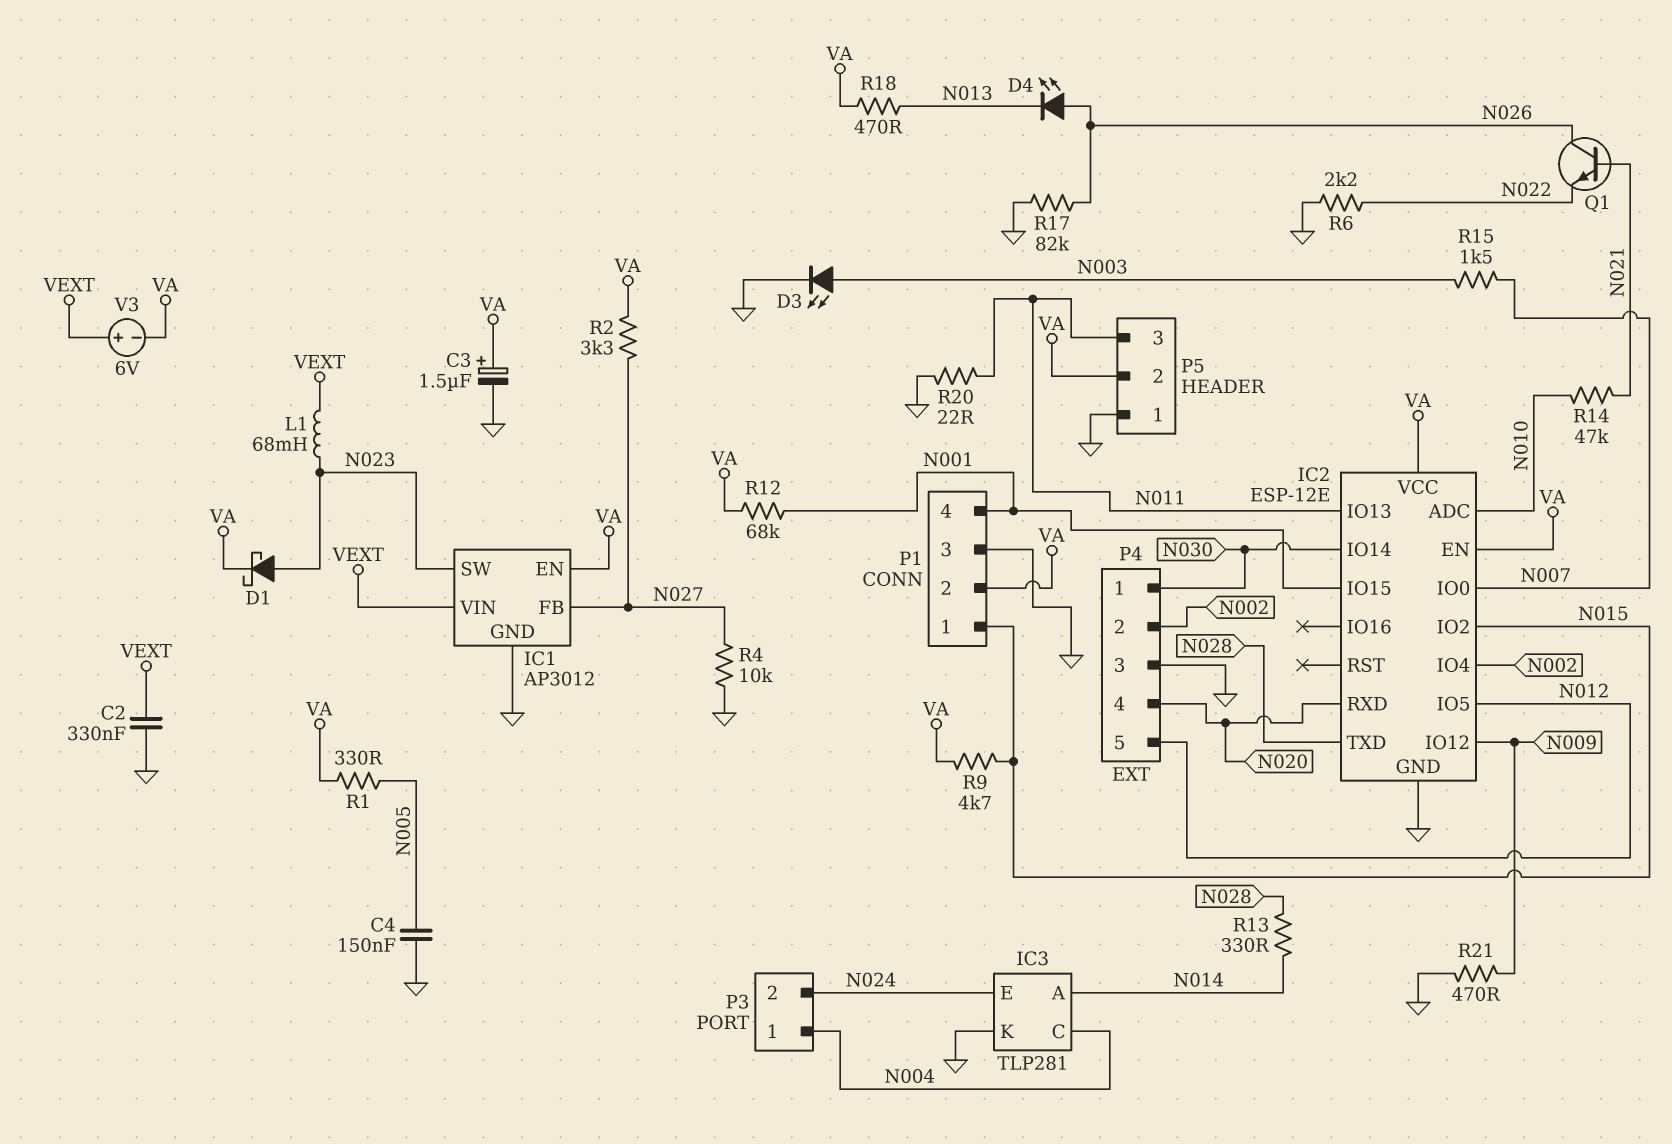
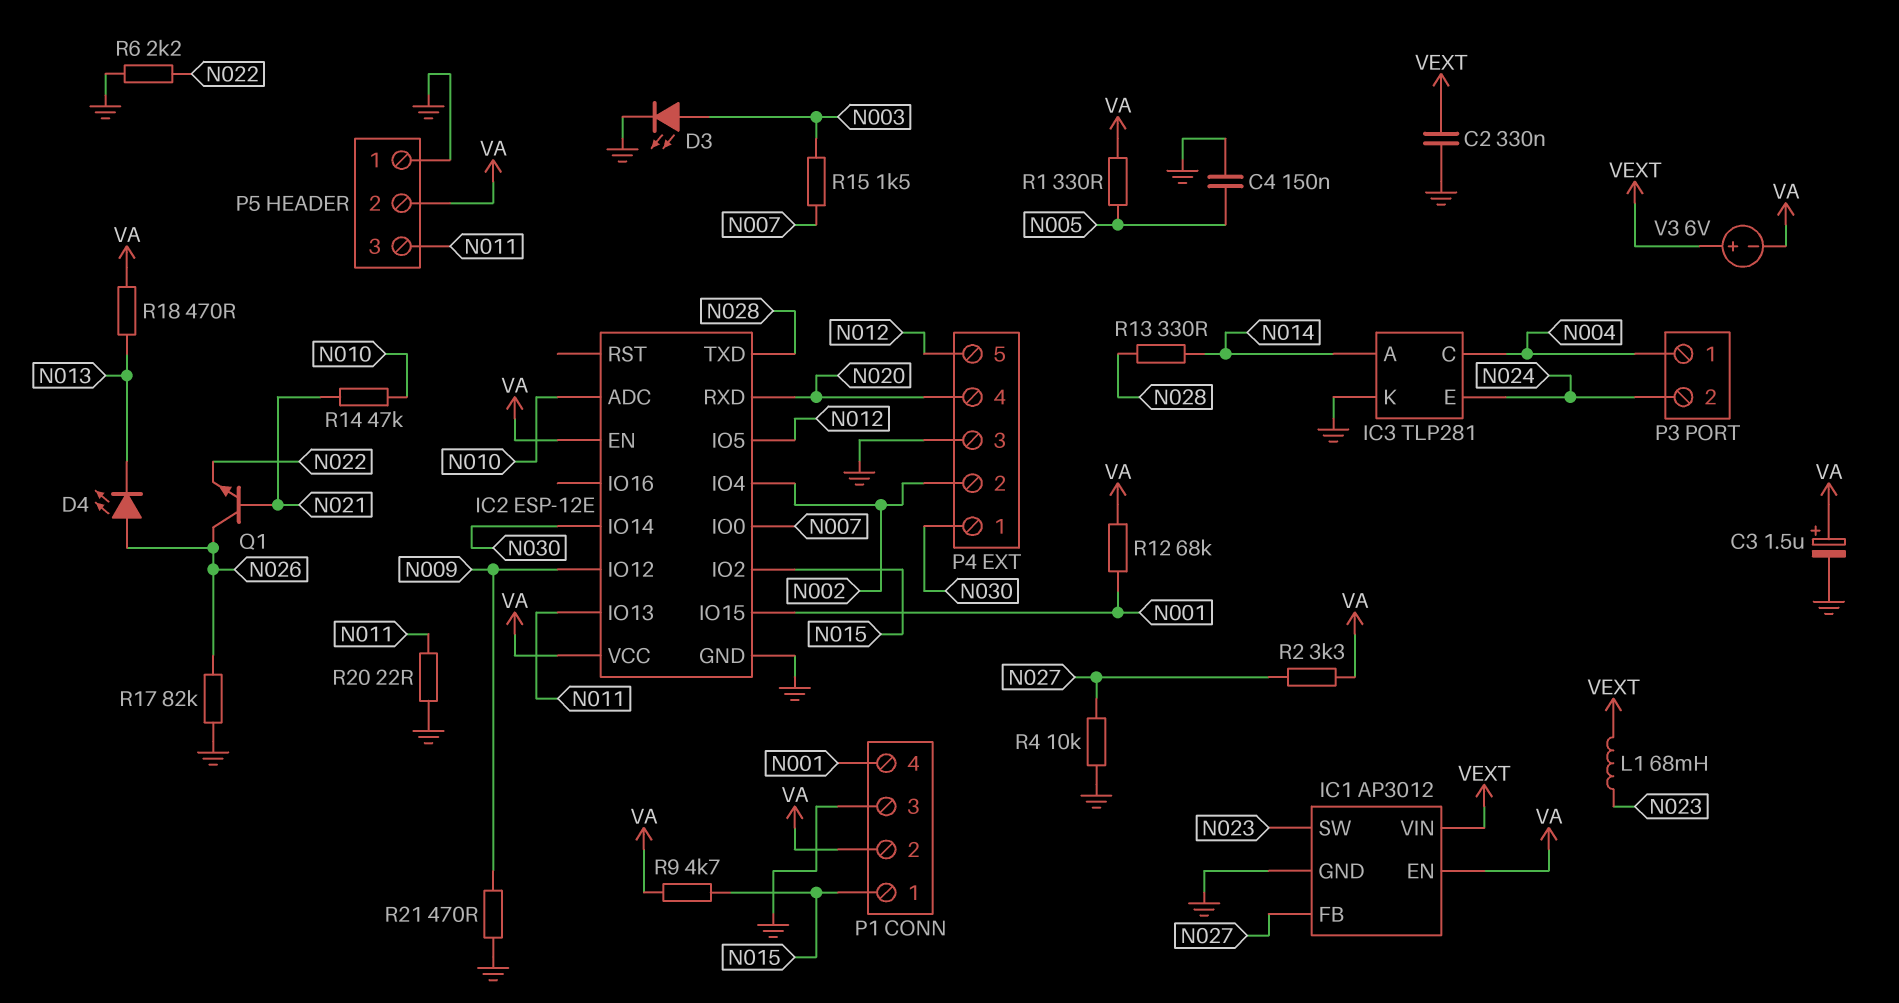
D1: schottky (A N023, K VA) -> none

